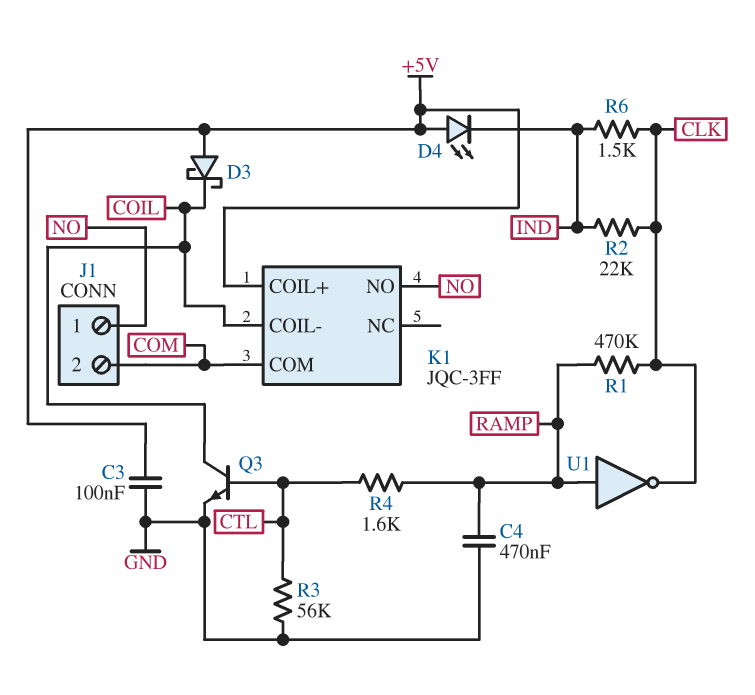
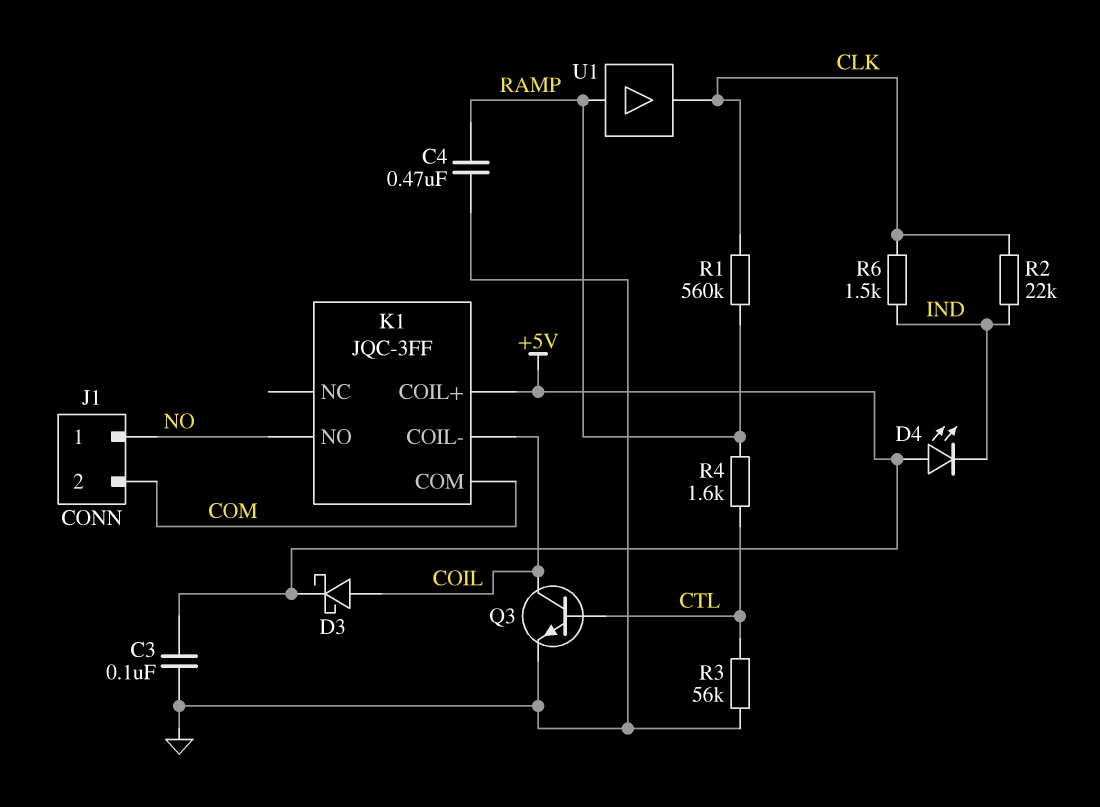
D3: schottky (A +5V, K COIL) -> schottky (A COIL, K +5V)
R1: 470k (CLK, RAMP) -> 560k (CLK, RAMP)
U1: NOT (in RAMP, out CLK) -> buffer (in RAMP, out CLK)

